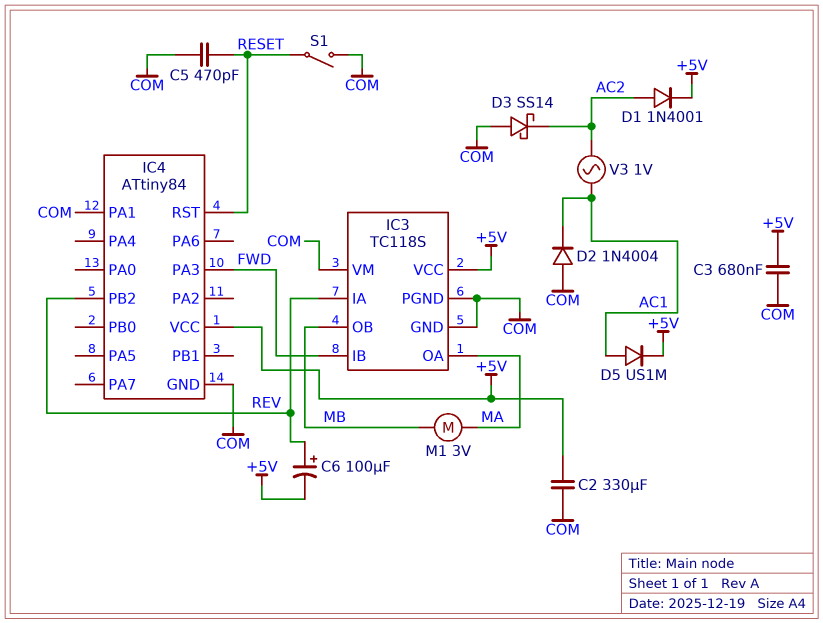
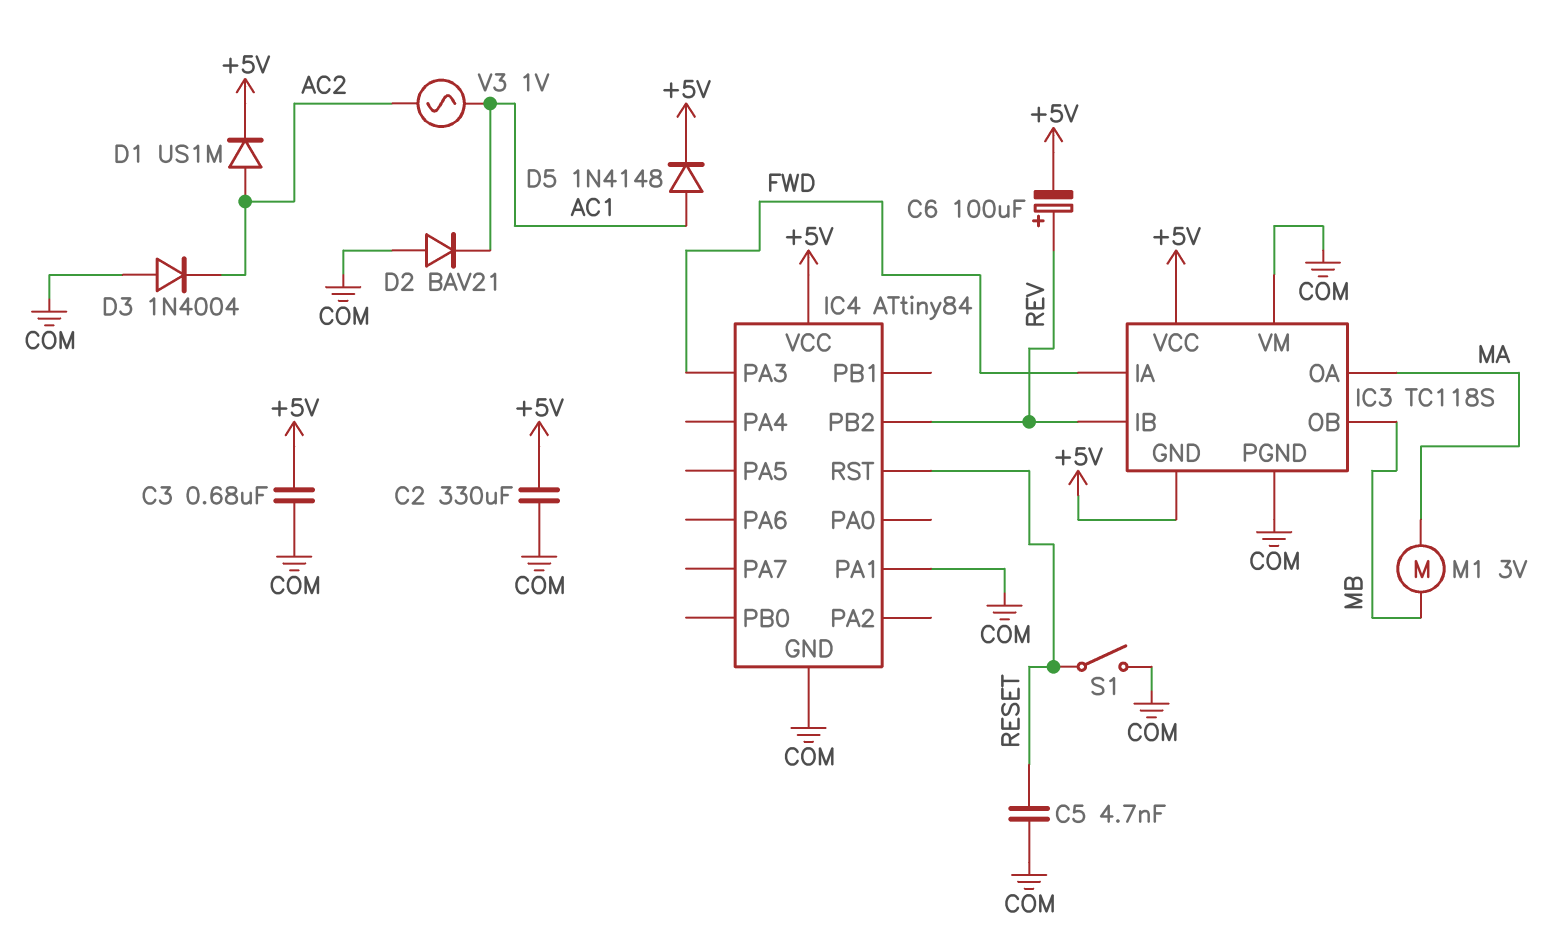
C5: 470pF (COM, RESET) -> 4.7nF (COM, RESET)
D1: diode 1N4001 (A AC2, K +5V) -> diode US1M (A AC2, K +5V)
D2: diode 1N4004 (A COM, K AC1) -> diode BAV21 (A COM, K AC1)
D3: schottky SS14 (A COM, K AC2) -> diode 1N4004 (A COM, K AC2)
D5: diode US1M (A AC1, K +5V) -> diode 1N4148 (A AC1, K +5V)
IC3 pin GND: COM -> +5V
IC3 pin IA: REV -> FWD
IC3 pin IB: FWD -> REV

